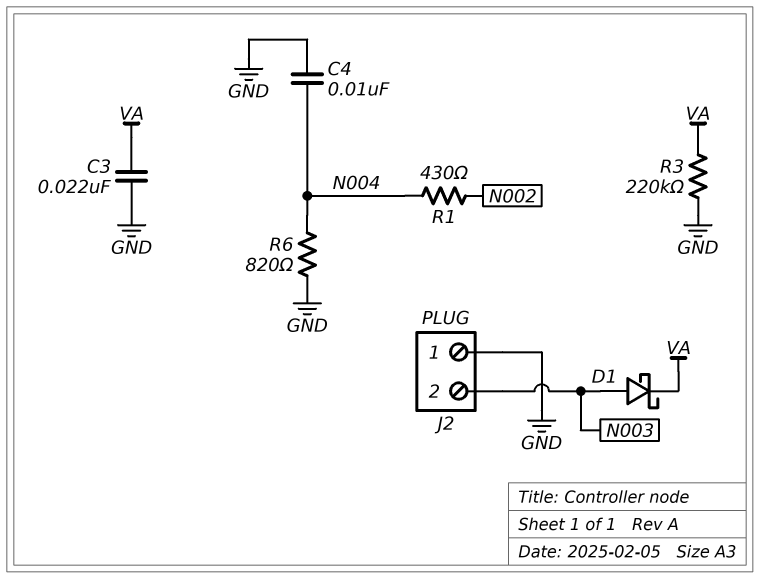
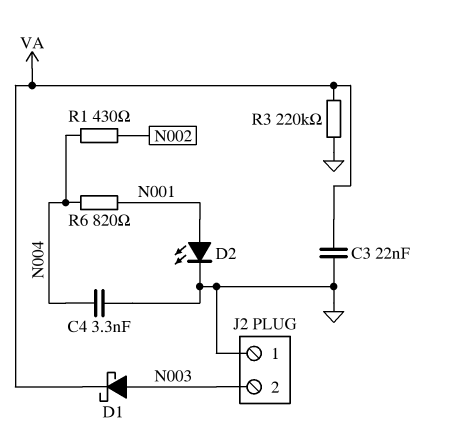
C4: 10nF (GND, N004) -> 3.3nF (GND, N004)
D2: none -> LED (A N001, K GND)
R6: 820 (GND, N004) -> 820 (N001, N004)

